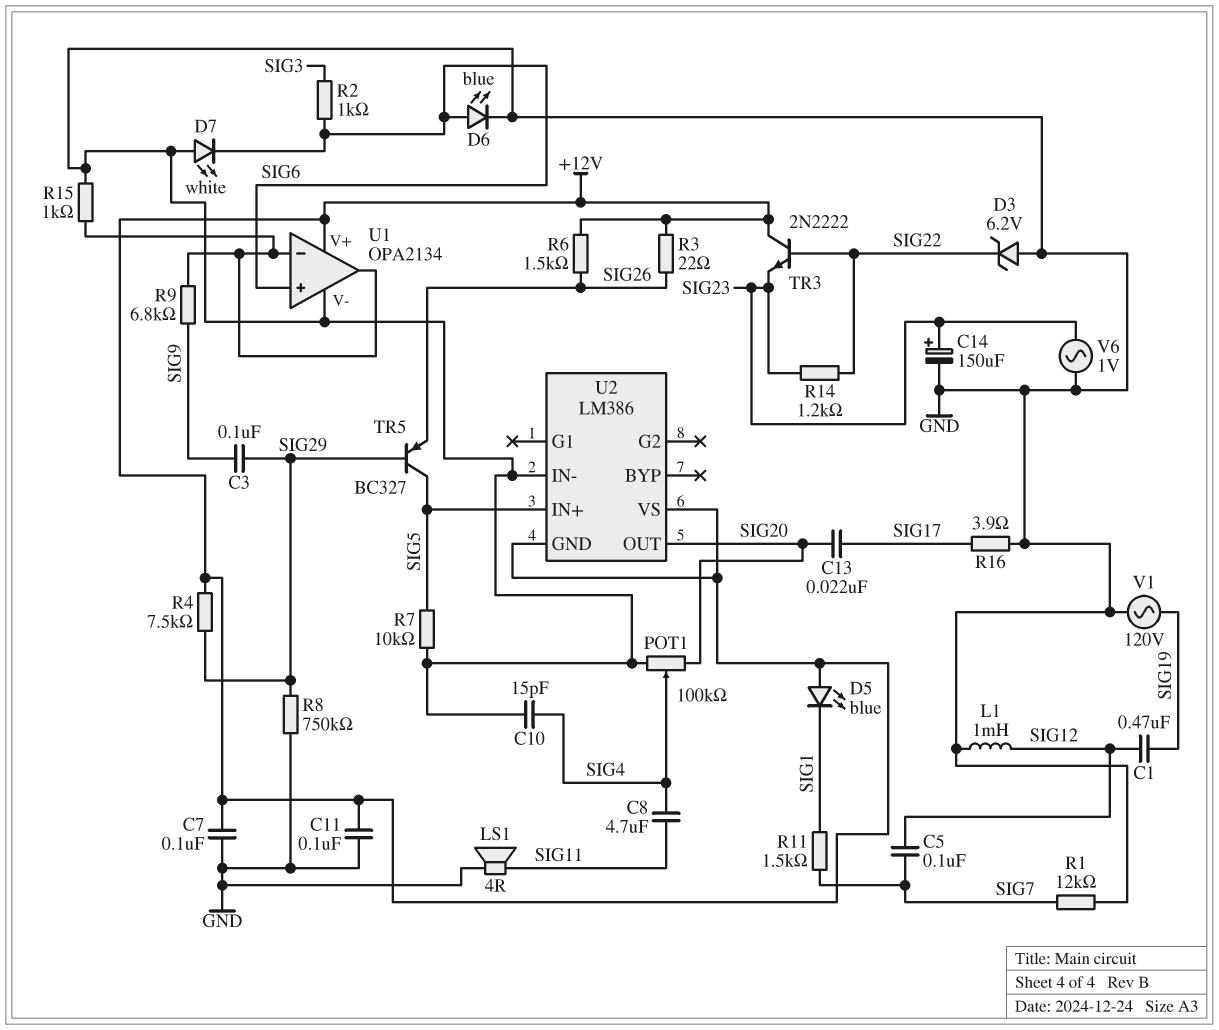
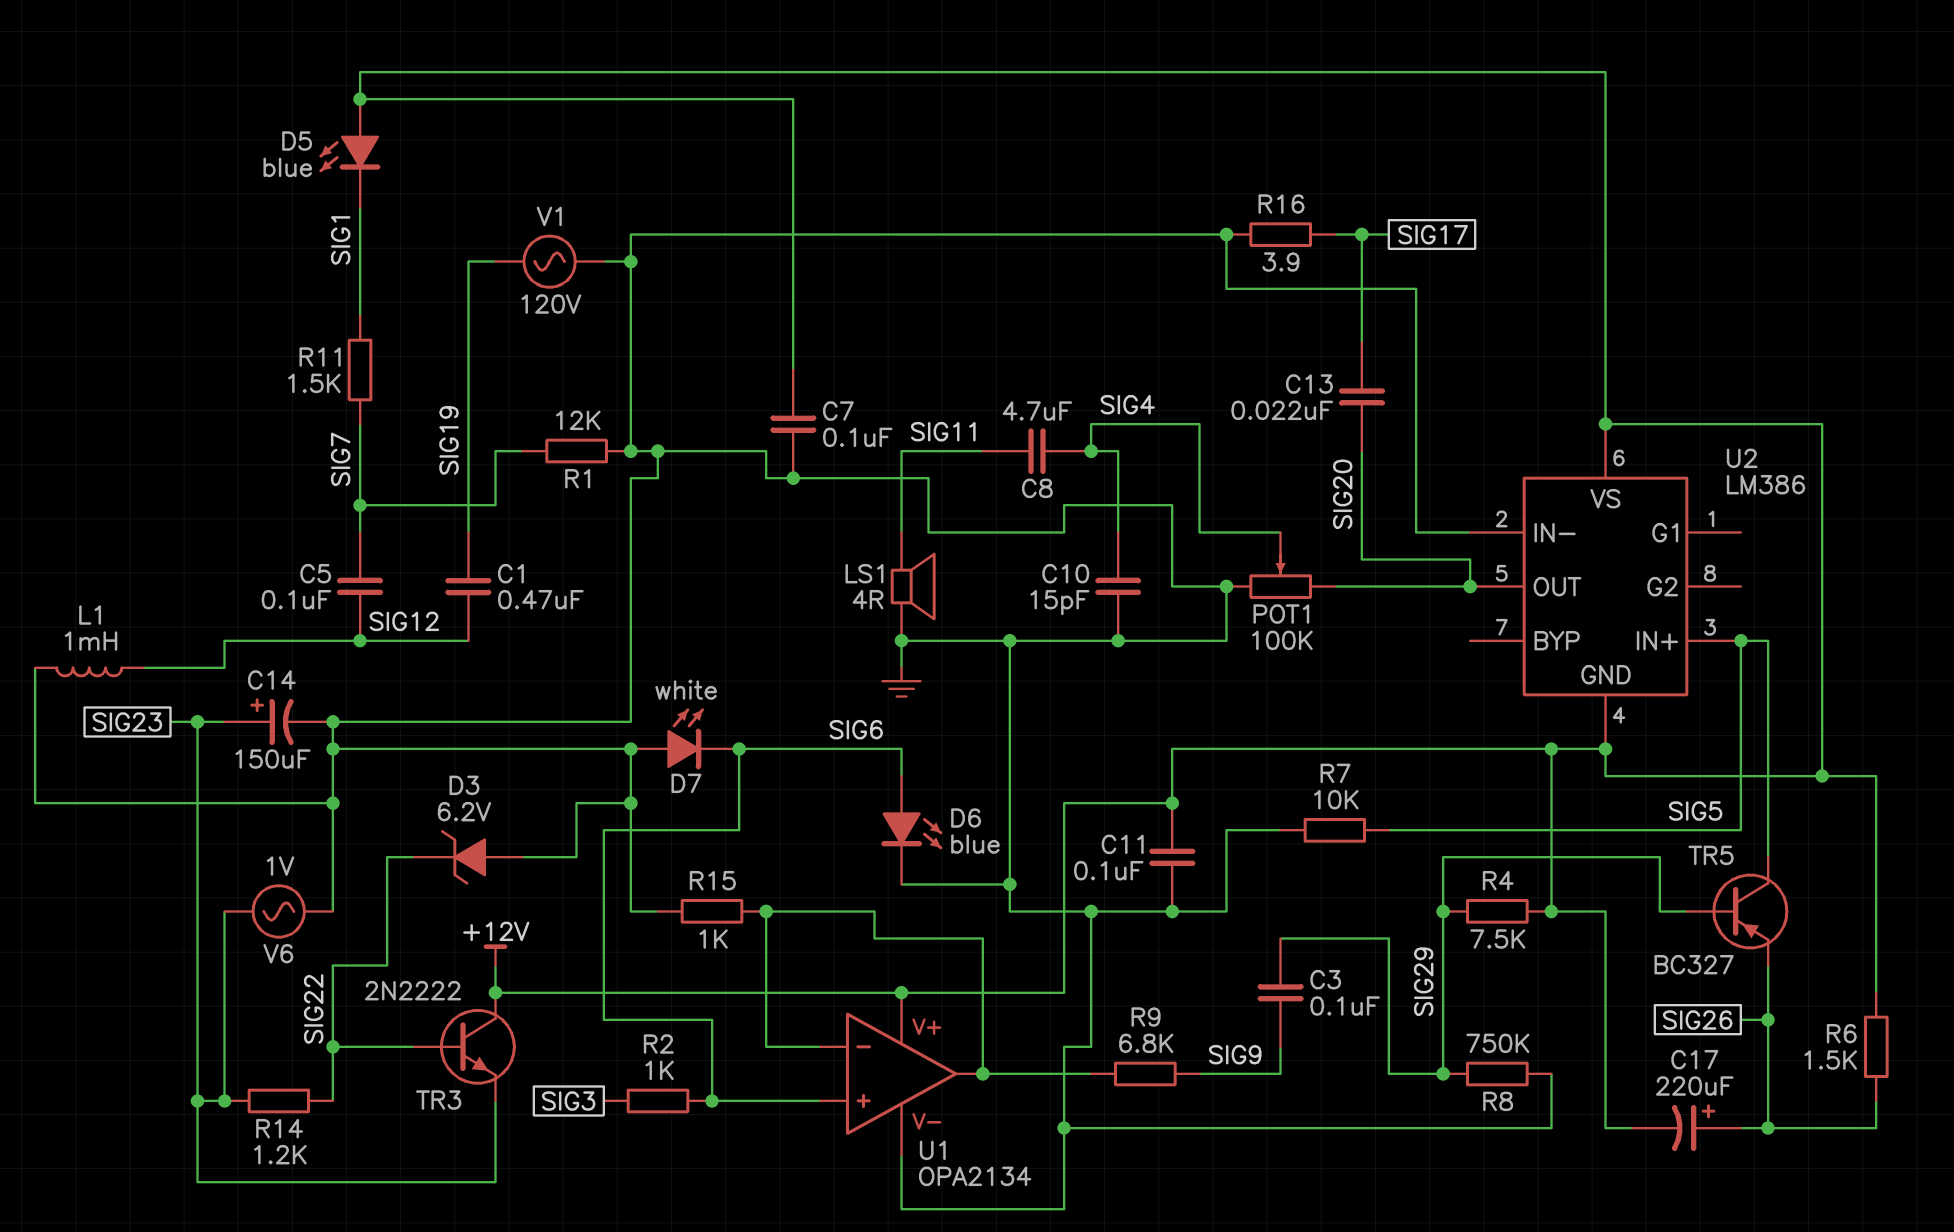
C17: none -> 220uF (plus SIG26, minus +12V)
R3: 22 (+12V, SIG26) -> none

